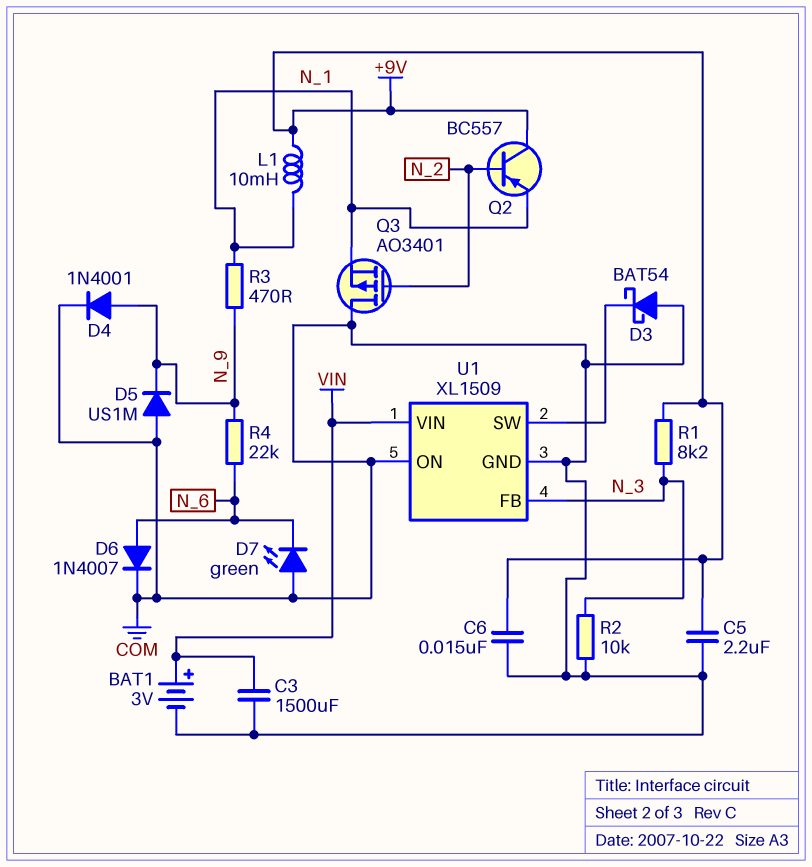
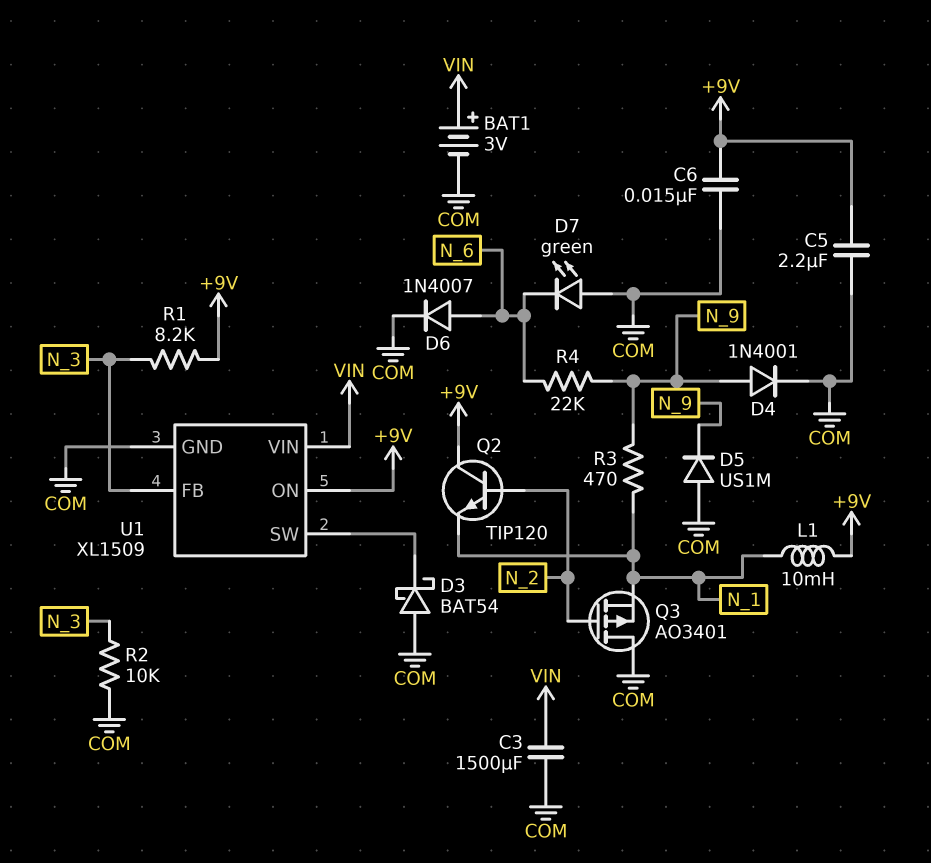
Q2: PNP BC557 (B N_2, C +9V, E N_1) -> NPN TIP120 (B N_2, C +9V, E N_1)
U1 pin ON: COM -> +9V

